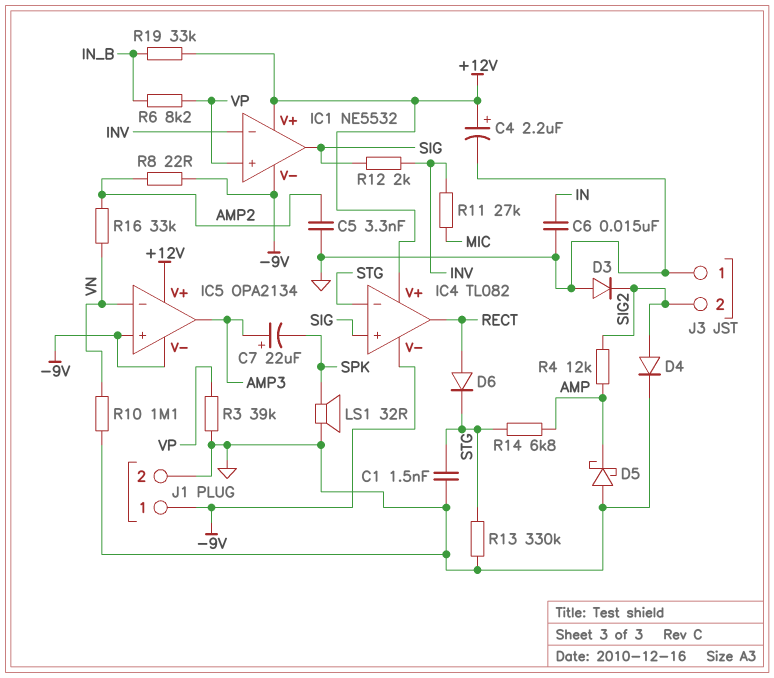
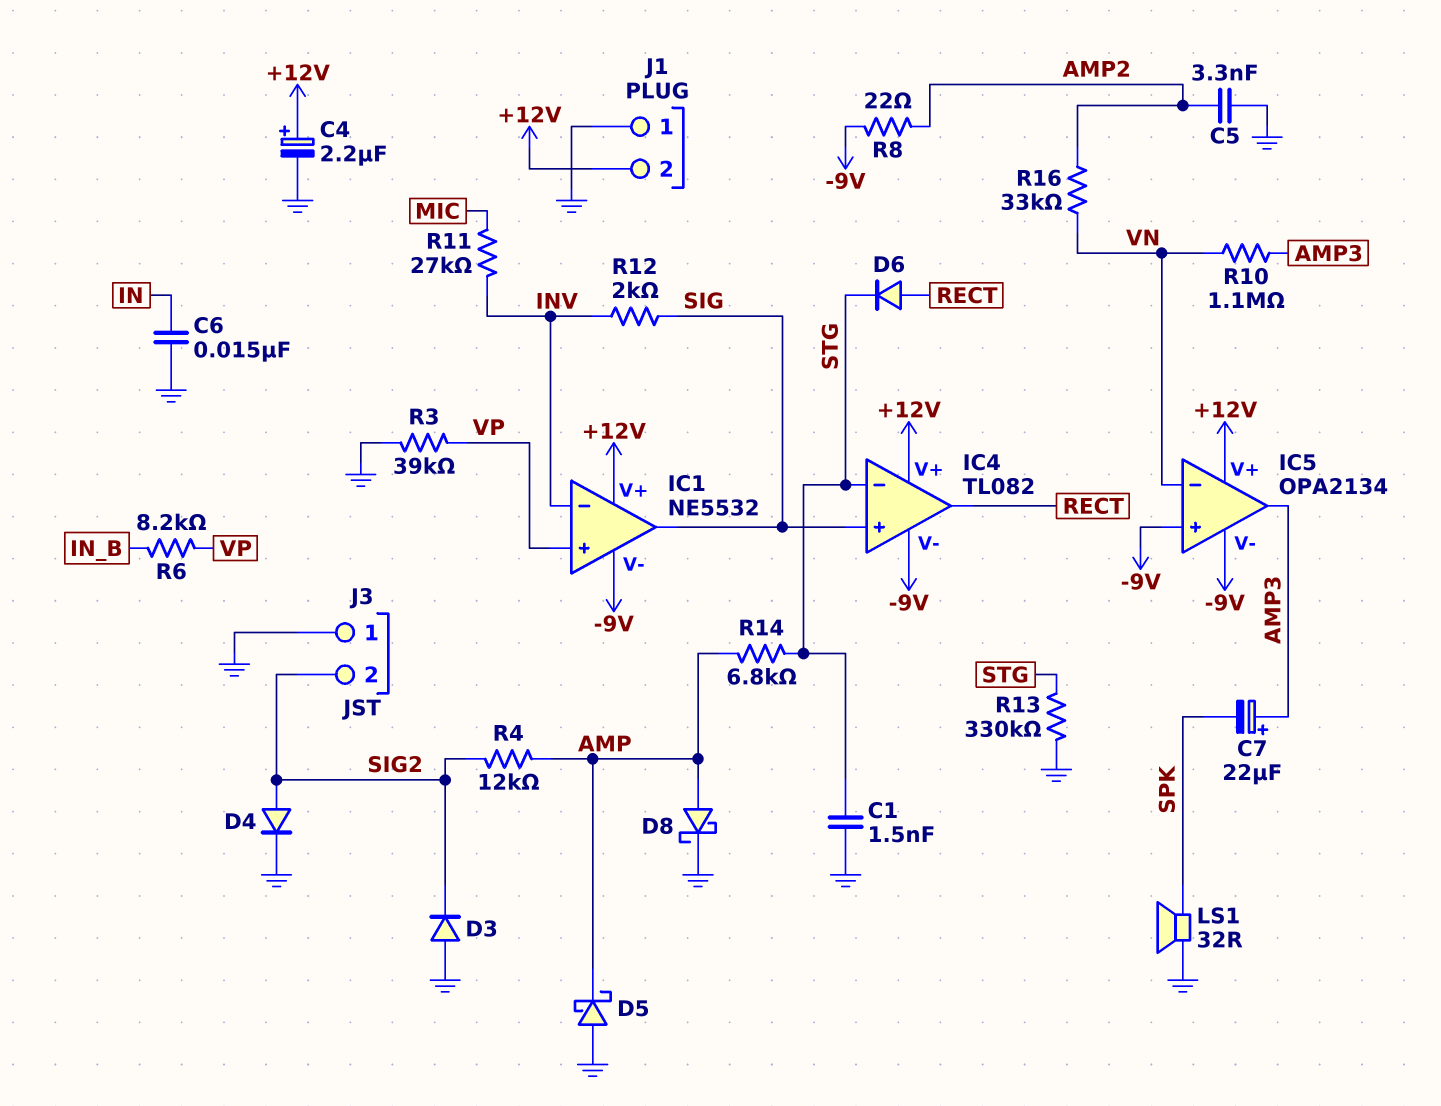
D8: none -> schottky (A AMP, K GND)
J1 pin 1: -9V -> GND
J1 pin 2: GND -> +12V
R10: 1.1M (GND, VN) -> 1.1M (AMP3, VN)
R19: 33k (+12V, IN_B) -> none

